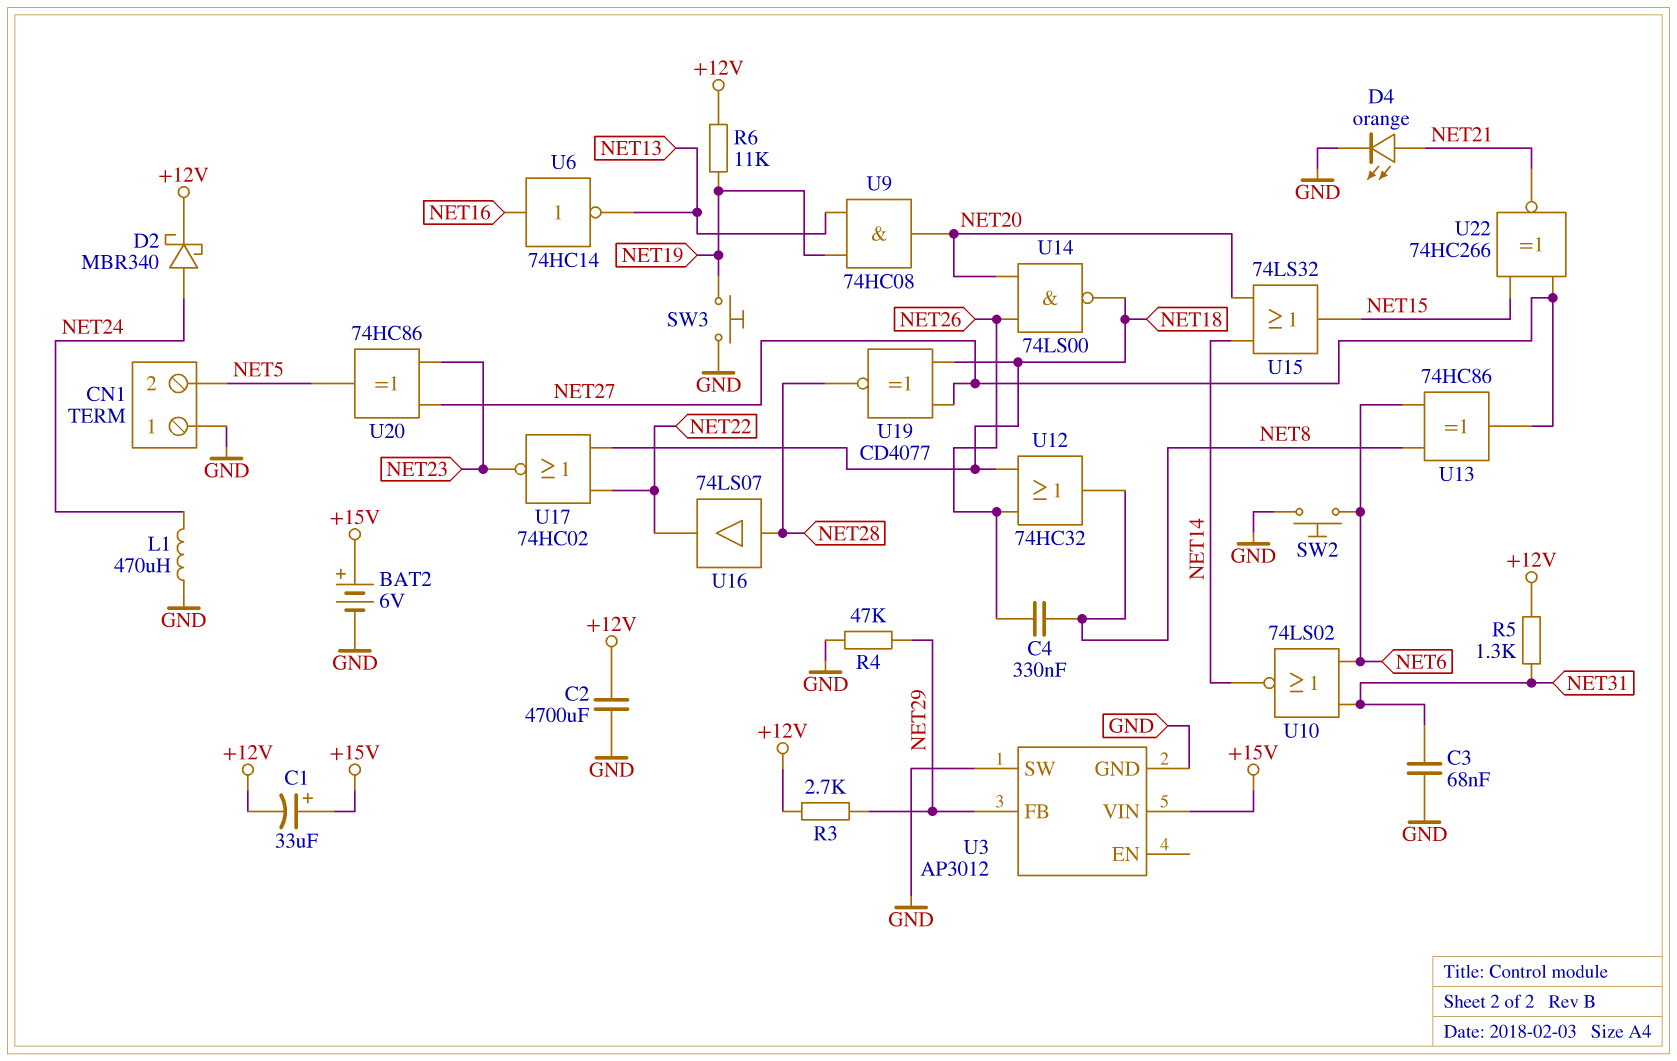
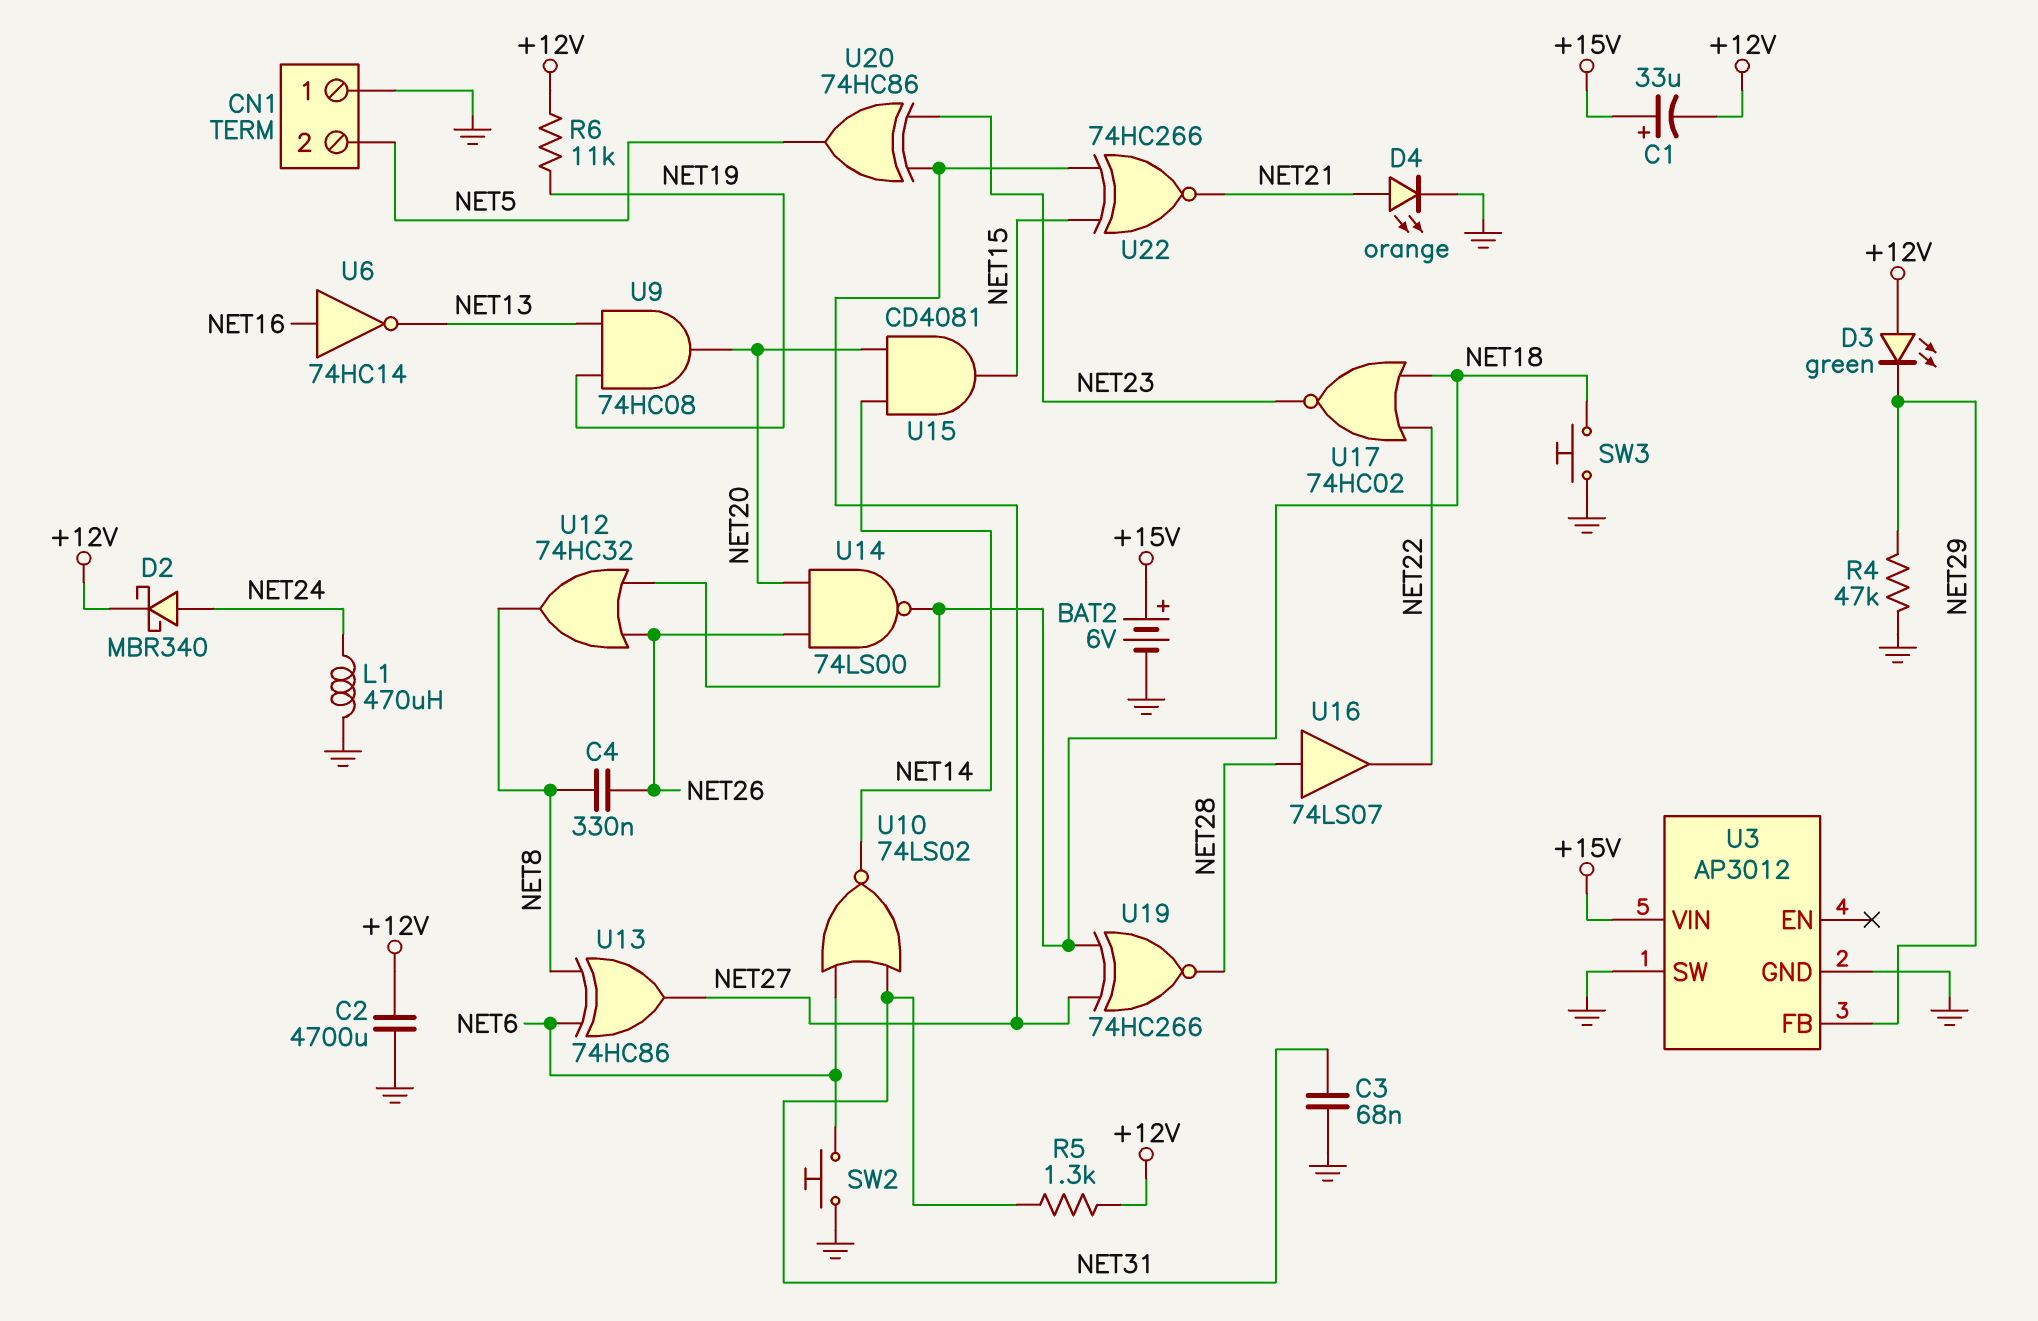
D3: none -> LED green (A +12V, K NET29)
R3: 2.7k (+12V, NET29) -> none
SW3: button (GND, NET19) -> button (GND, NET18)
U15: OR 74LS32 (in NET14, in NET20, out NET15) -> AND CD4081 (in NET14, in NET20, out NET15)
U19: XNOR CD4077 (in NET18, in NET27, out NET28) -> XNOR 74HC266 (in NET18, in NET27, out NET28)

